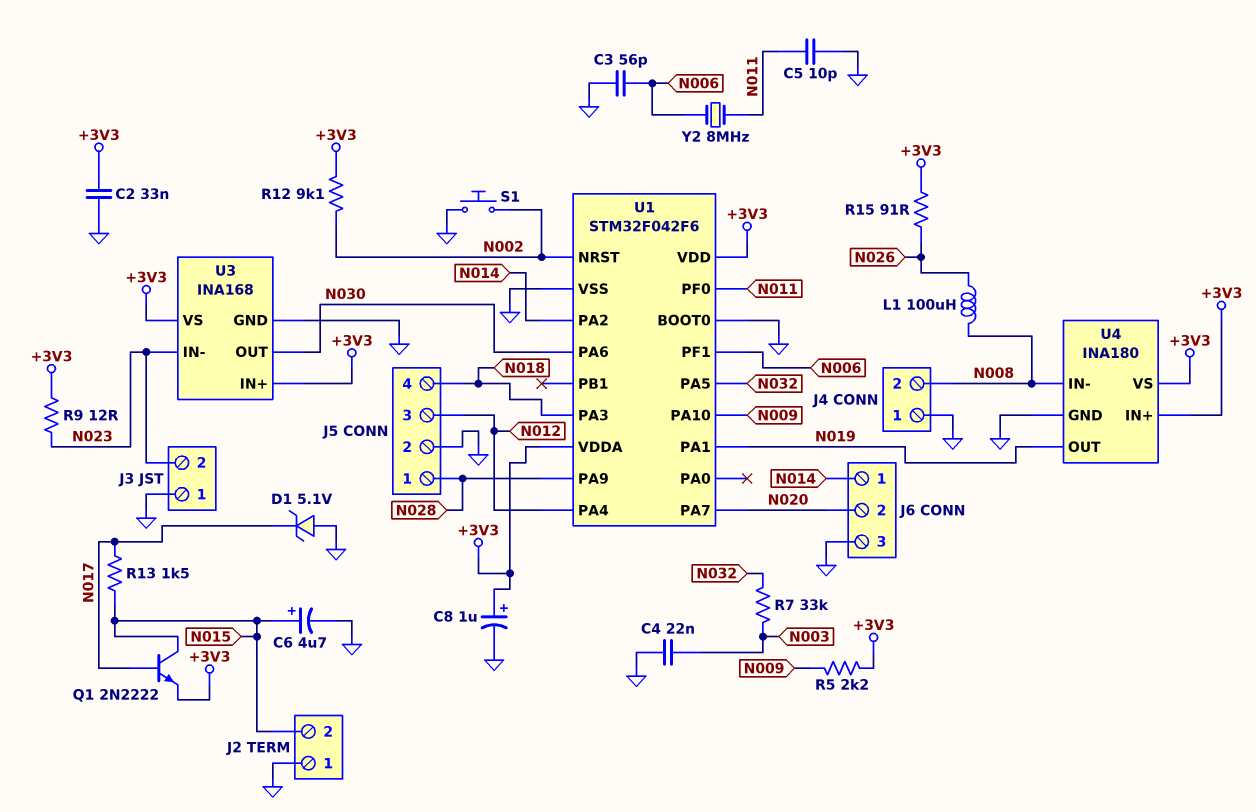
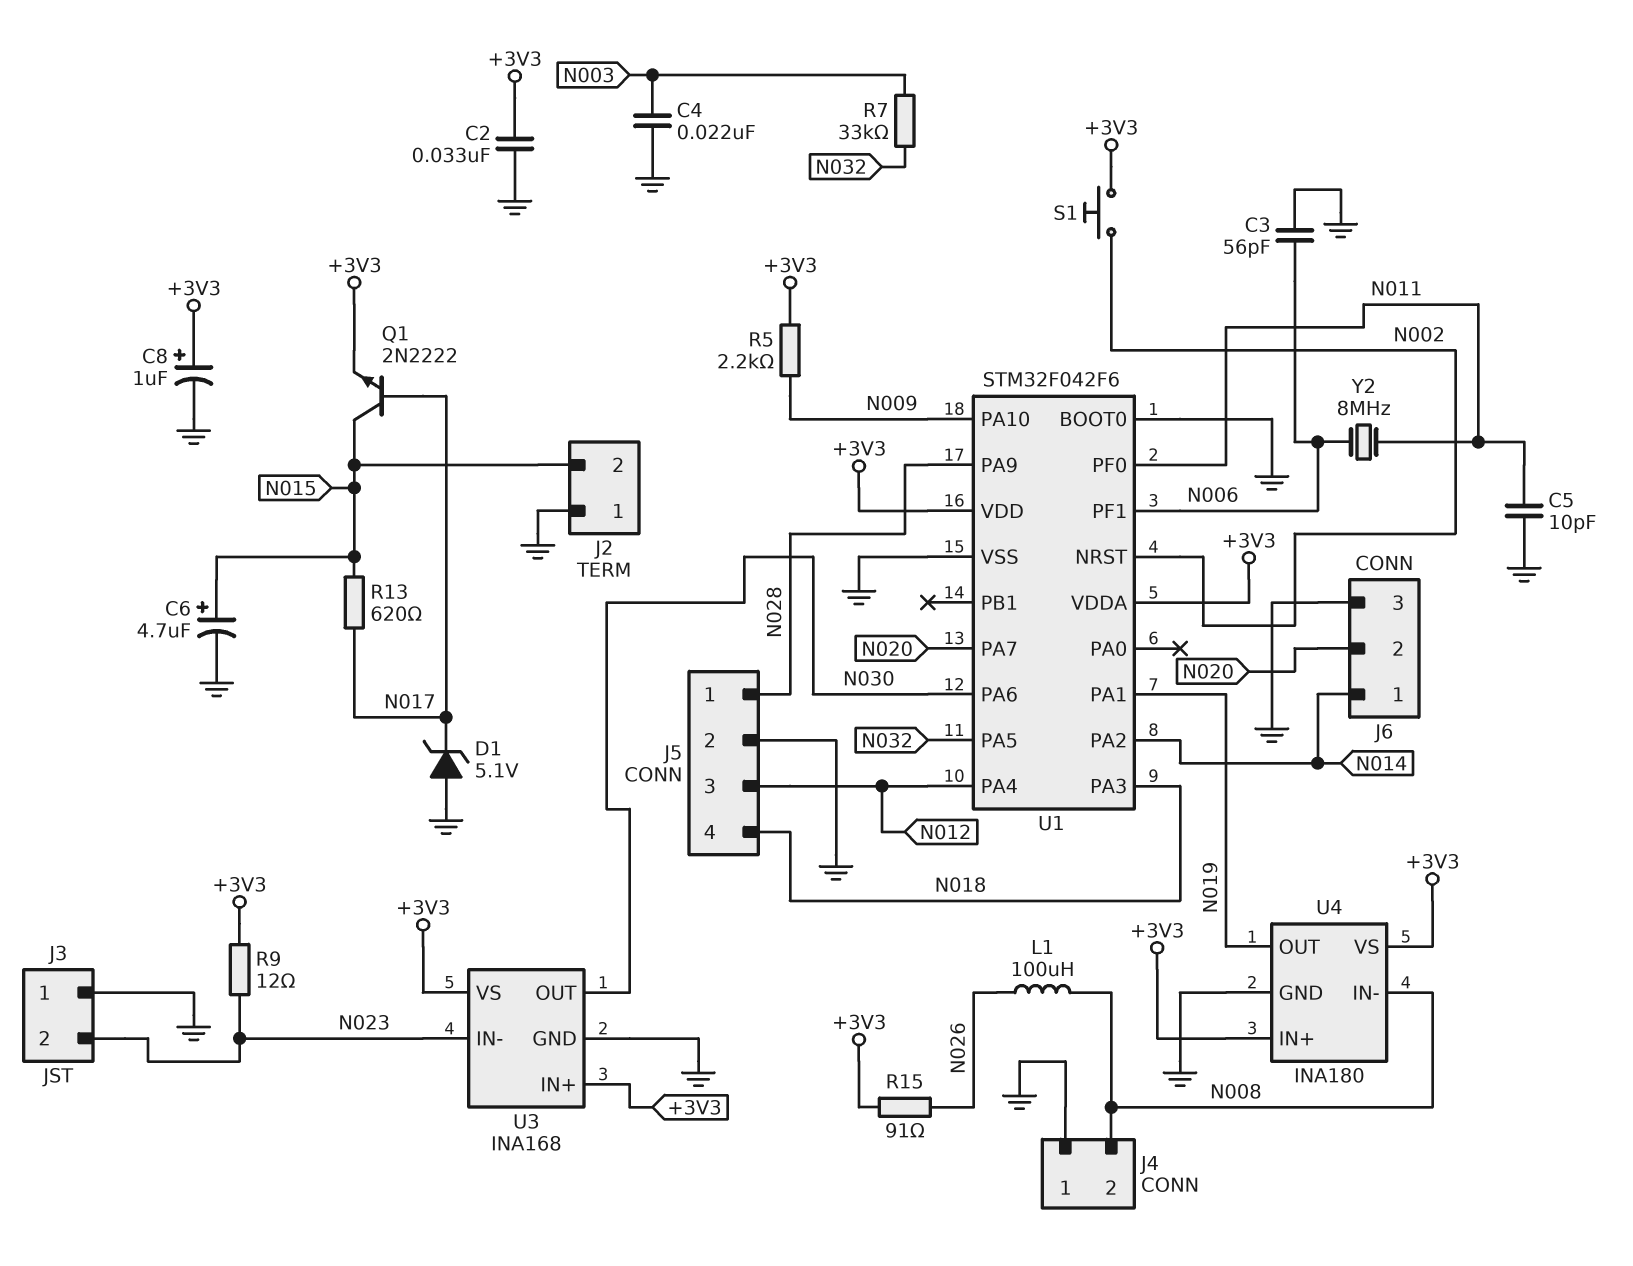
R12: 9.1k (+3V3, N002) -> none
R13: 1.5k (N015, N017) -> 620 (N015, N017)
S1: button (GND, N002) -> button (+3V3, N002)

